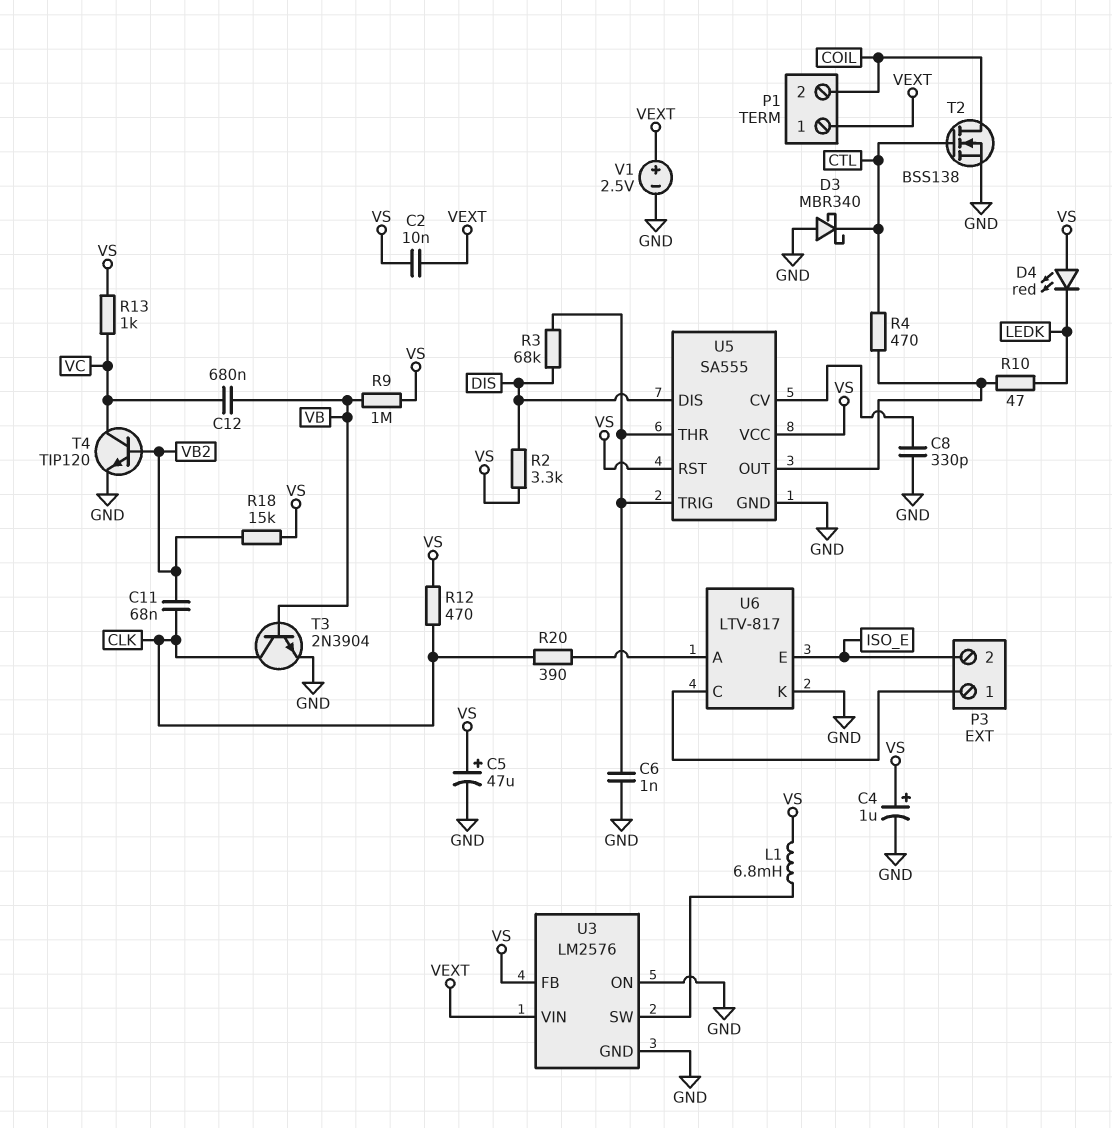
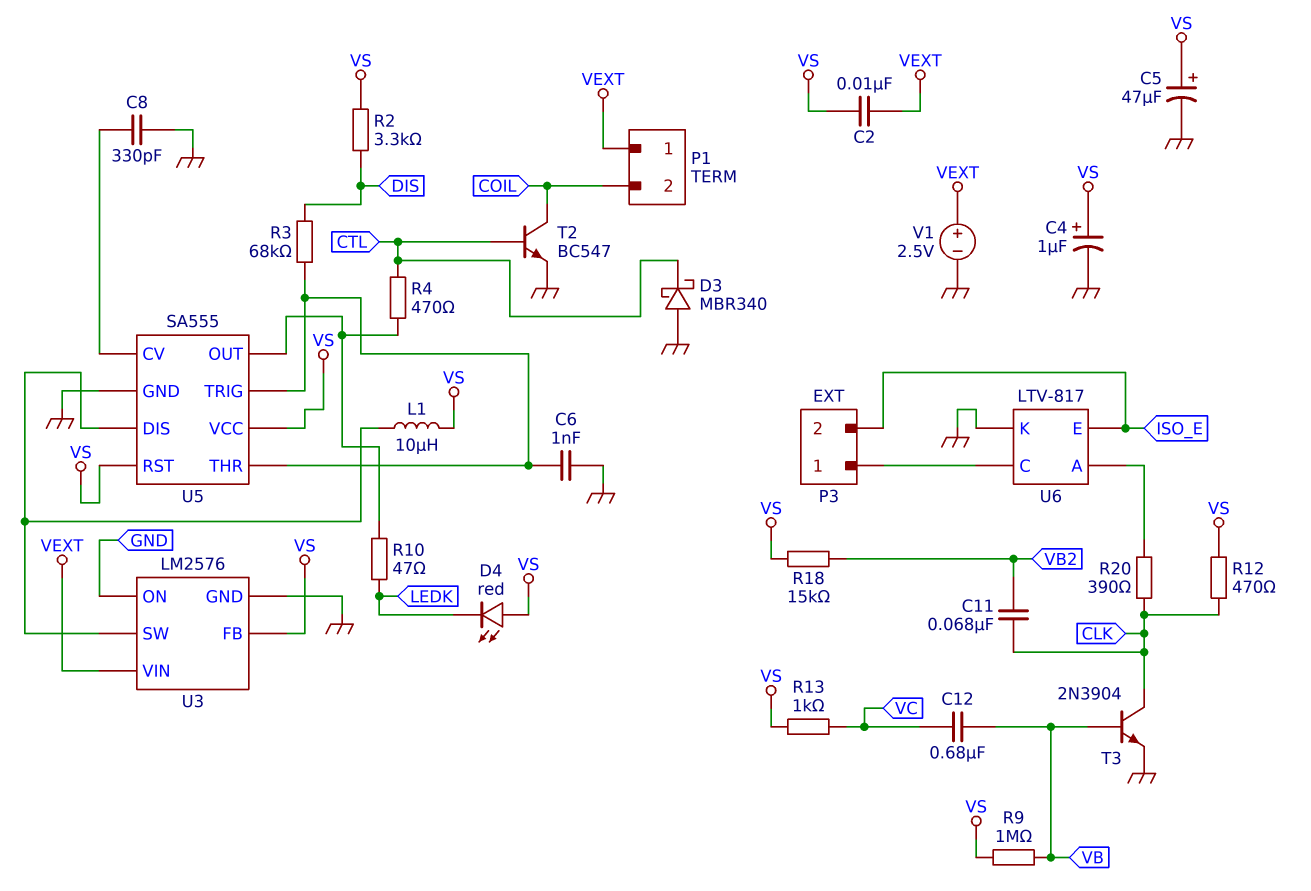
L1: 6.8mH (U3/SW, VS) -> 10uH (U3/SW, VS)
T2: NMOS BSS138 (G CTL, D COIL, S GND) -> NPN BC547 (B CTL, C COIL, E GND)
T4: NPN TIP120 (B VB2, C VC, E GND) -> none
U5 pin DIS: DIS -> U3/SW

